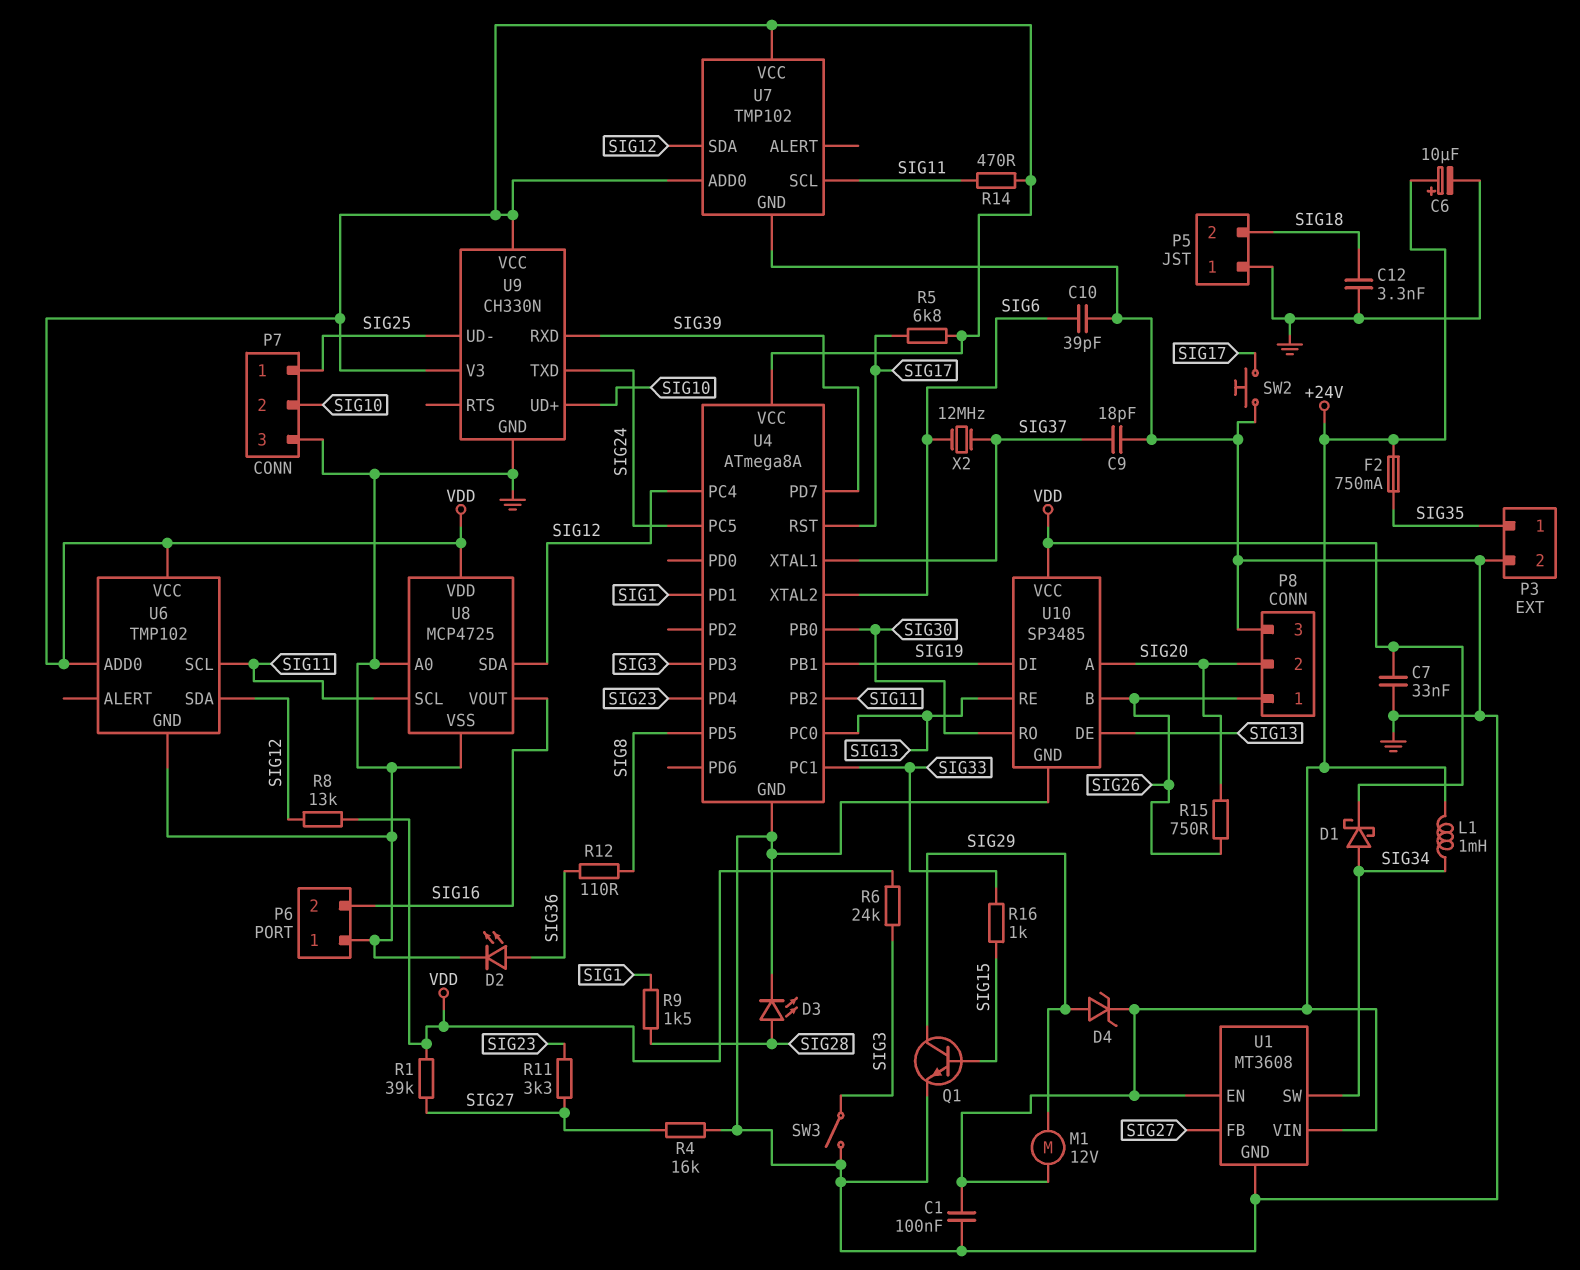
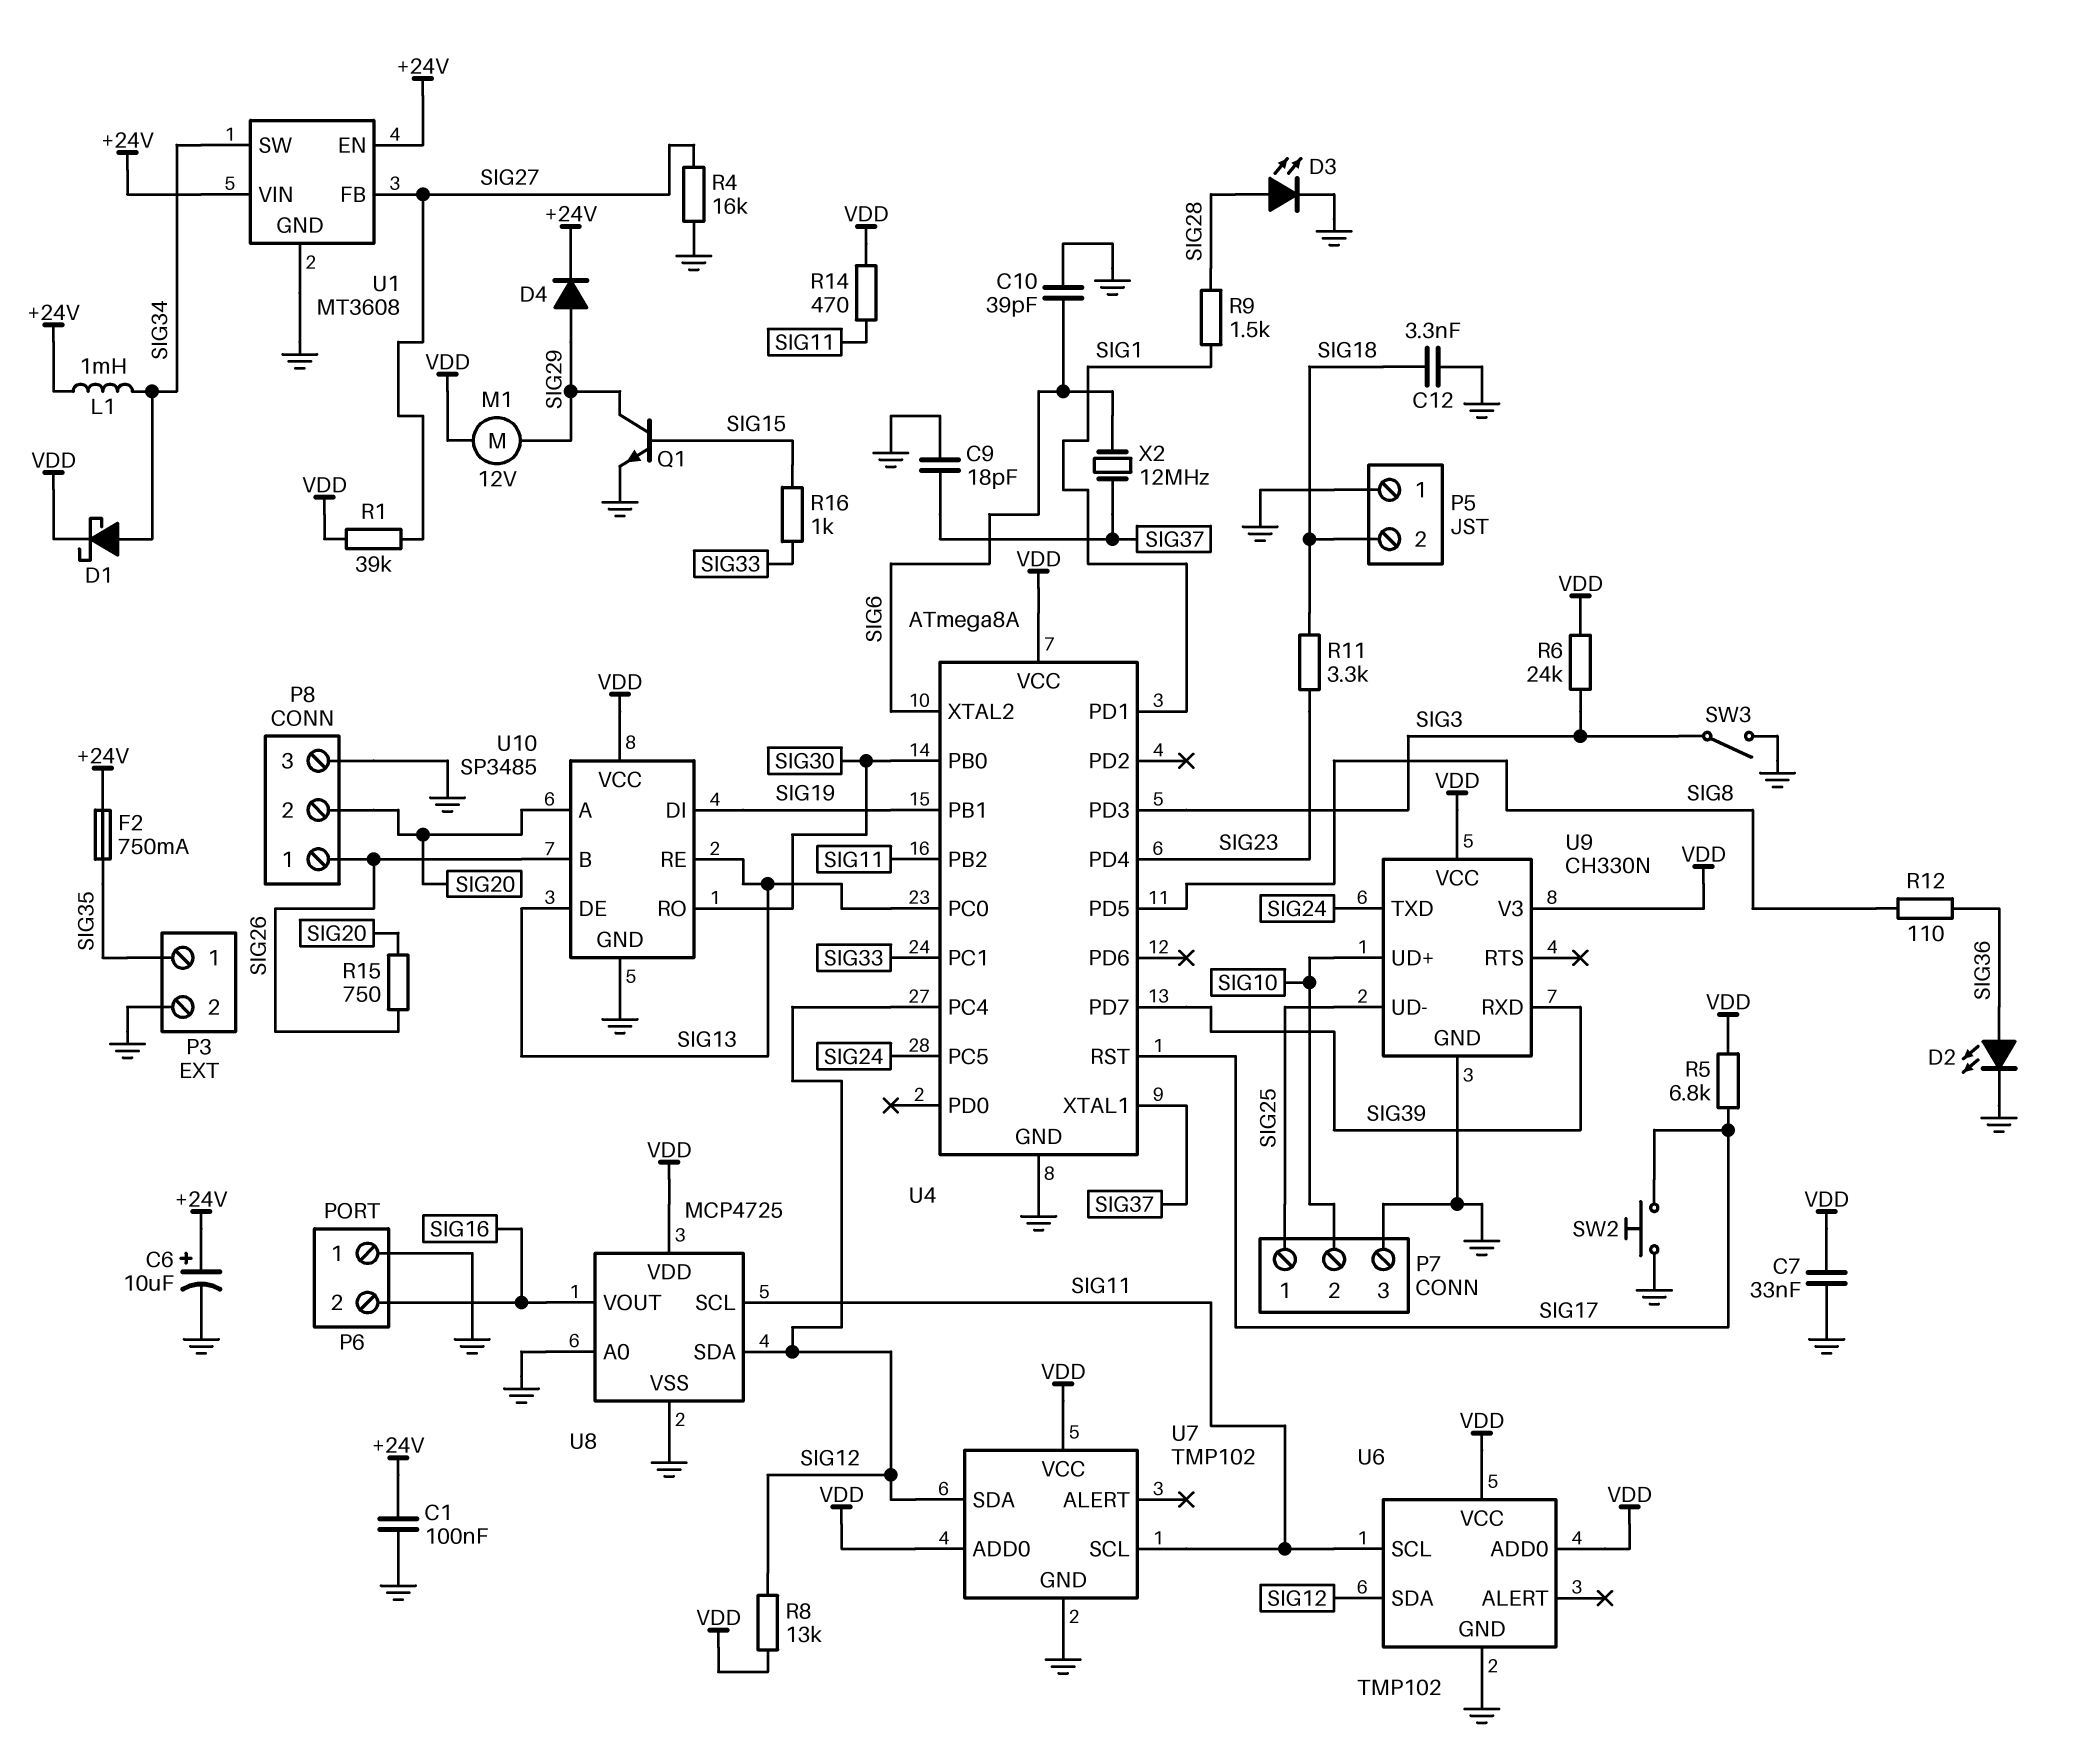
D4: zener (A SIG29, K +24V) -> diode (A SIG29, K +24V)
M1: motor 12V (+24V, SIG29) -> motor 12V (SIG29, VDD)
R11: 3.3k (SIG23, SIG27) -> 3.3k (SIG18, SIG23)

